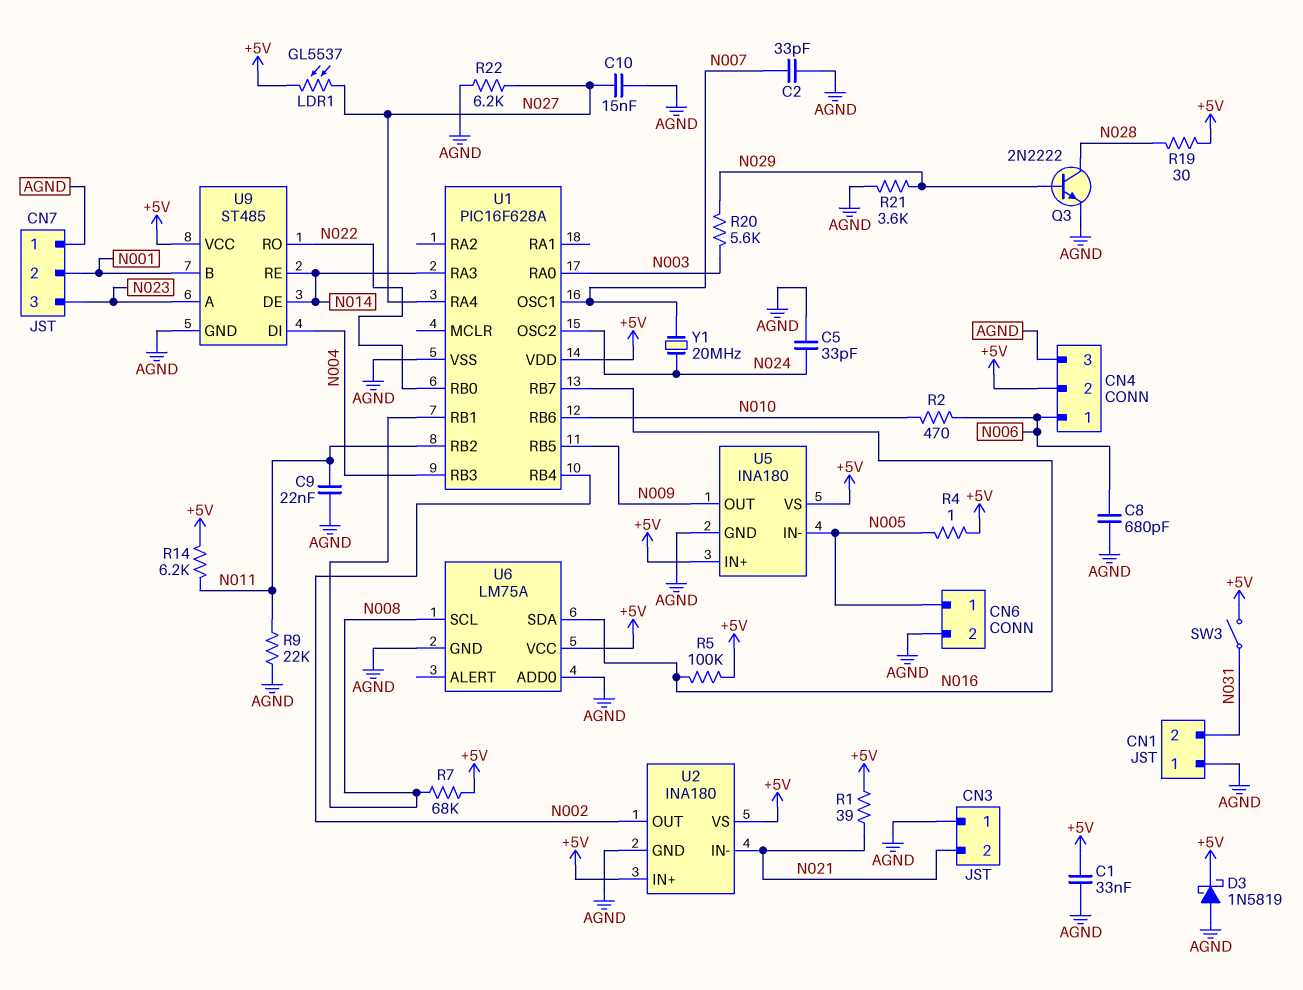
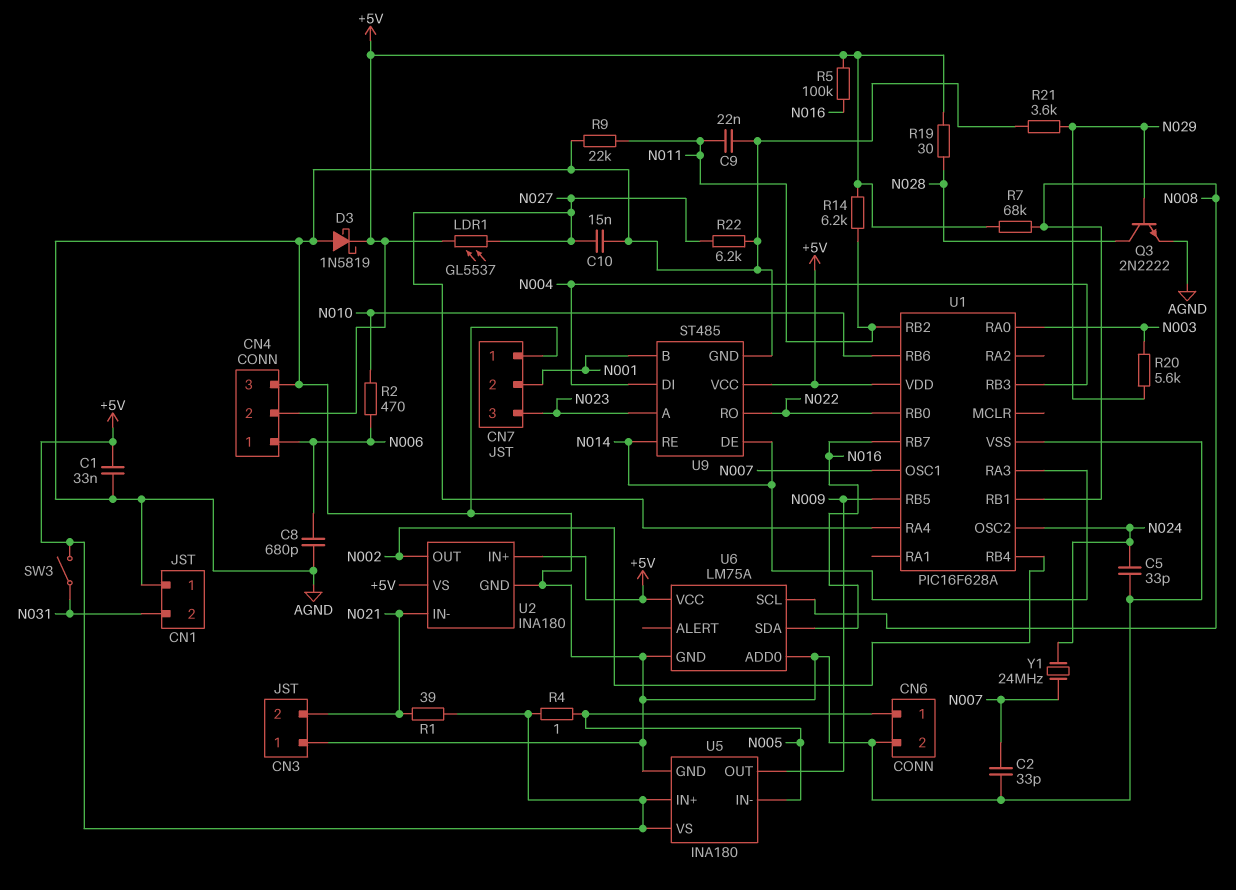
Y1: 20MHz (N007, N024) -> 24MHz (N007, N024)

